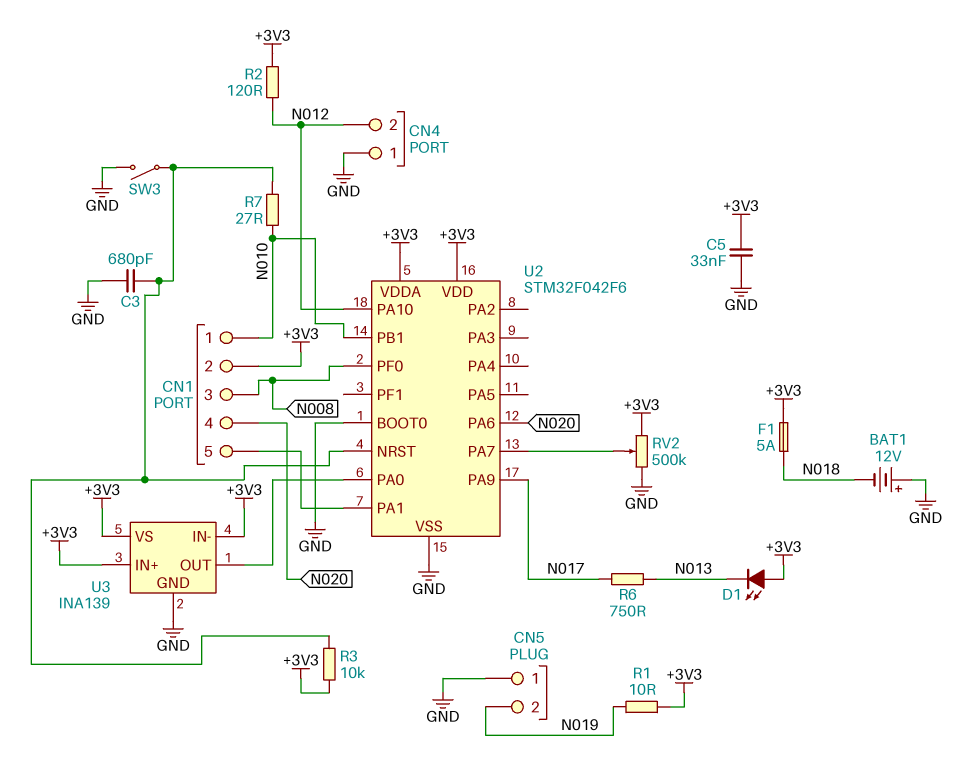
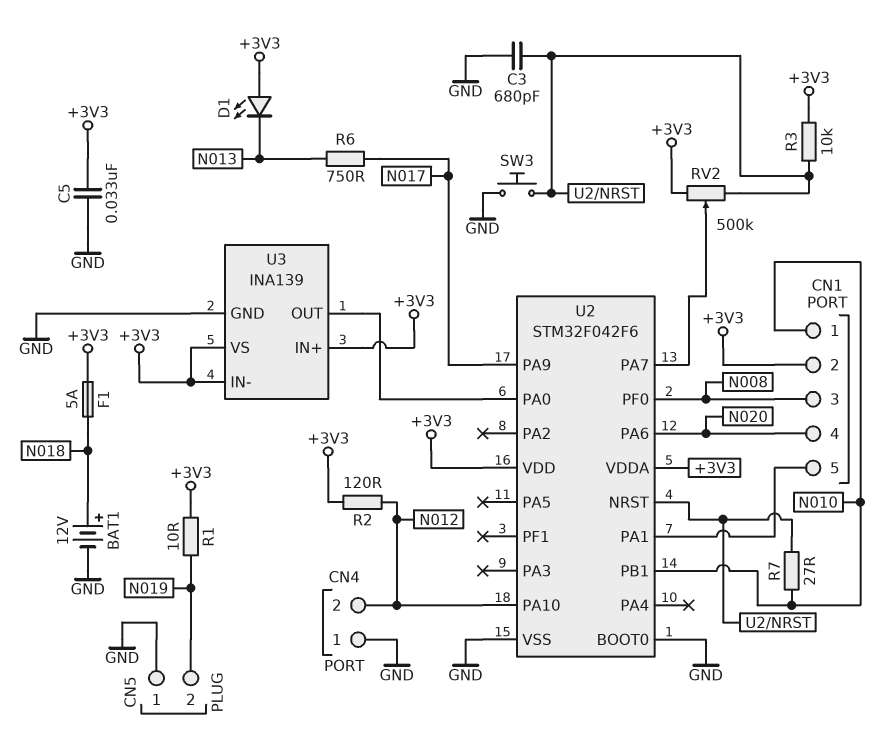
BAT1: 12V (plus GND, minus N018) -> 12V (plus N018, minus GND)
RV2: 500k (+3V3, GND, wiper U2/PA7) -> 500k (+3V3, U2/NRST, wiper U2/PA7)
SW3: switch (GND, U2/NRST) -> button (GND, U2/NRST)

